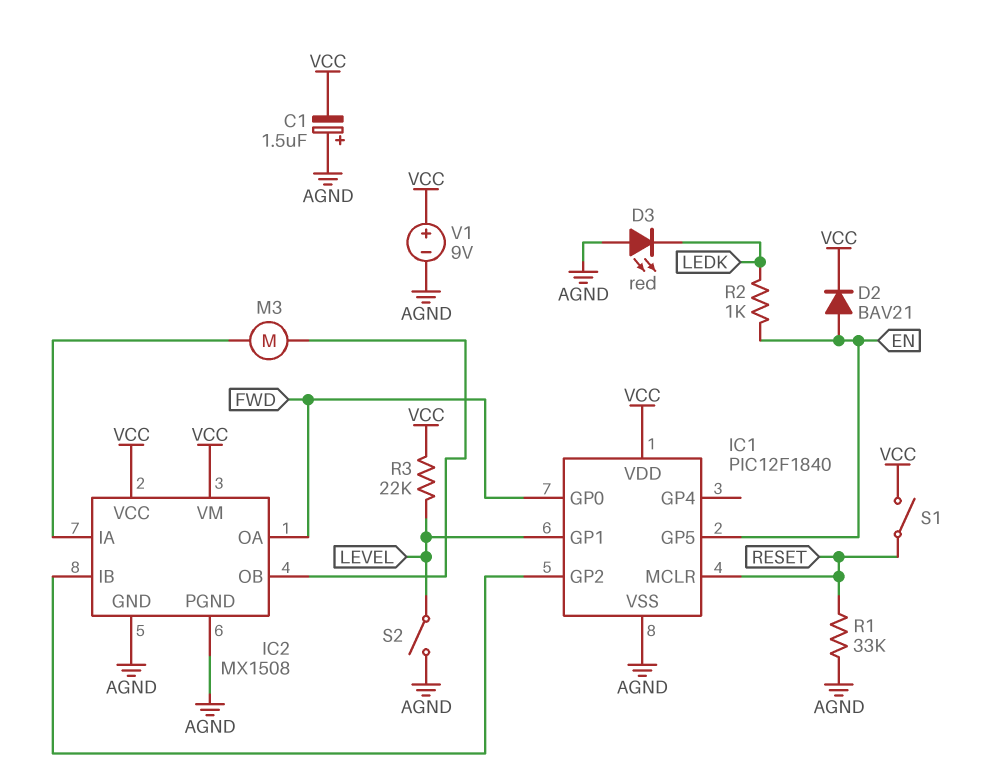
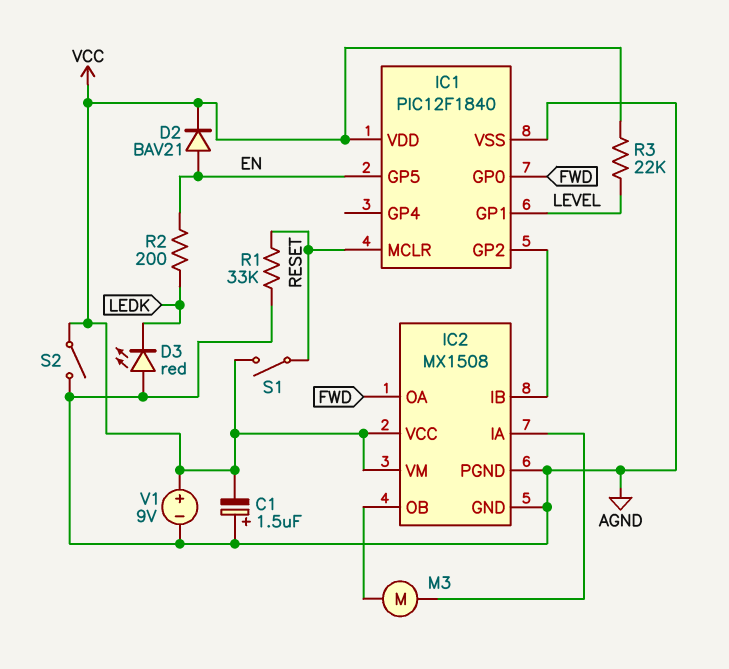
R2: 1k (EN, LEDK) -> 200 (EN, LEDK)
S2: switch (AGND, LEVEL) -> switch (AGND, VCC)

